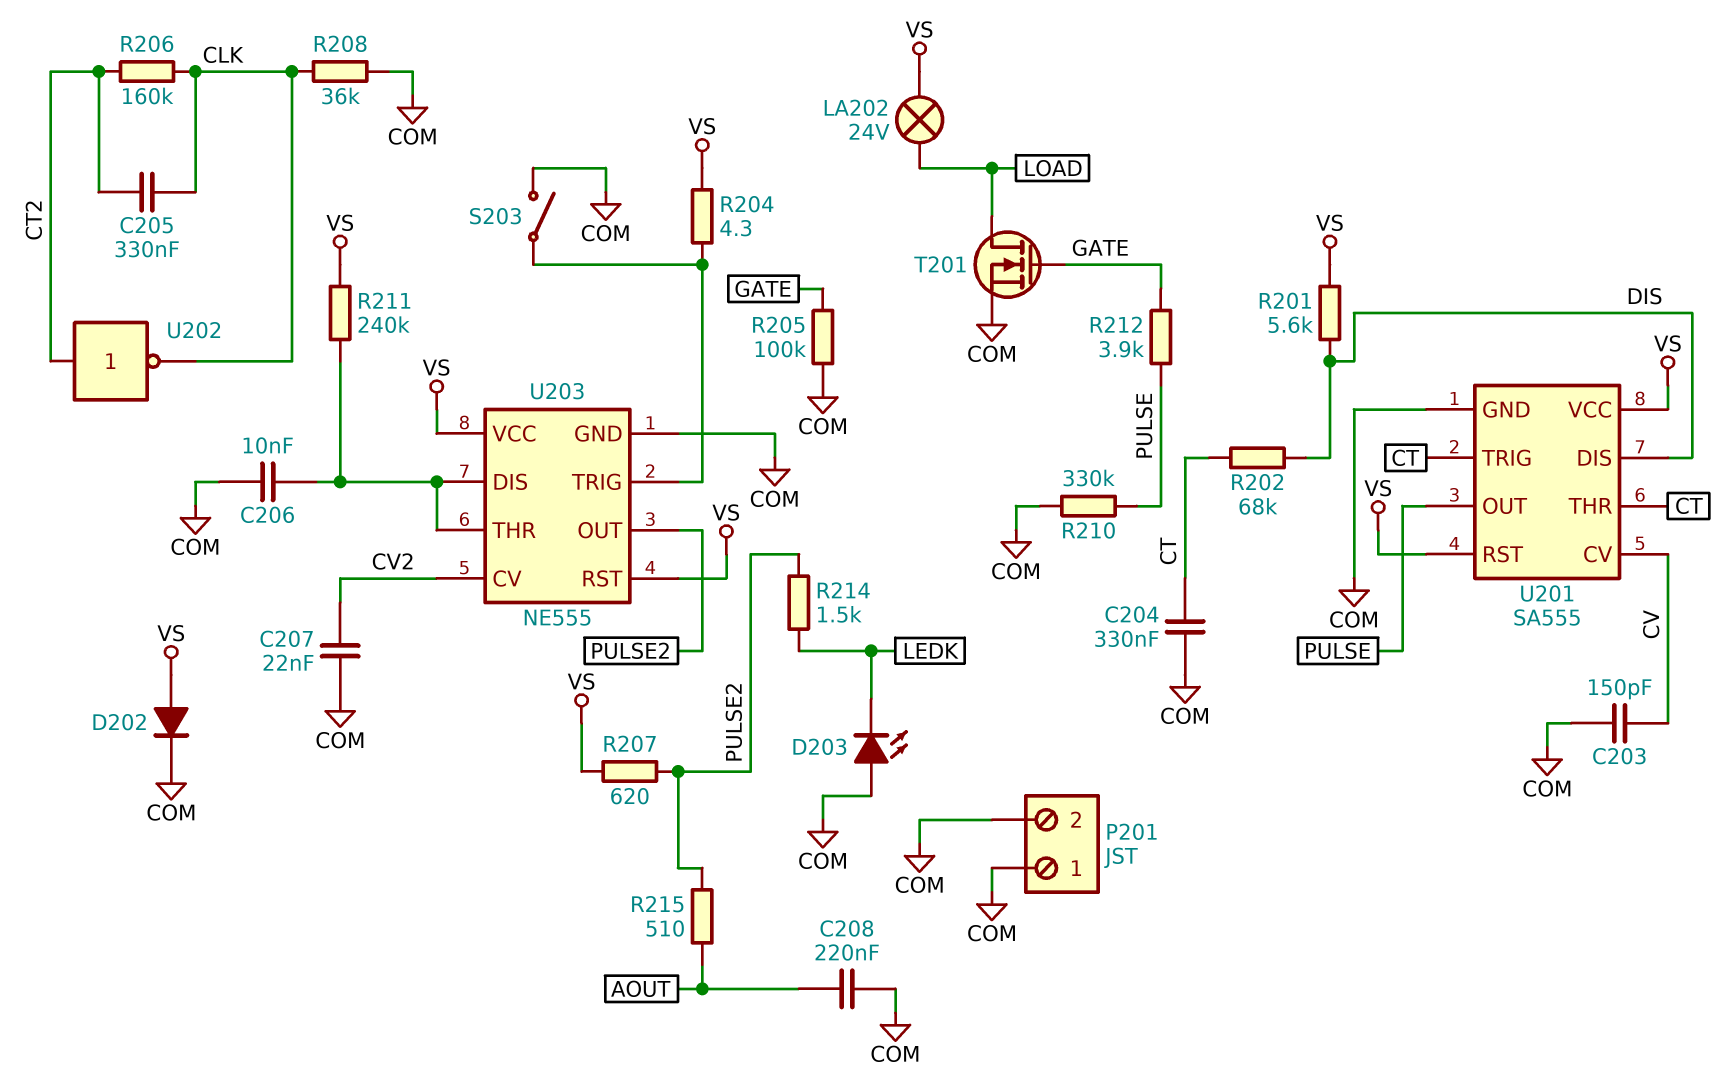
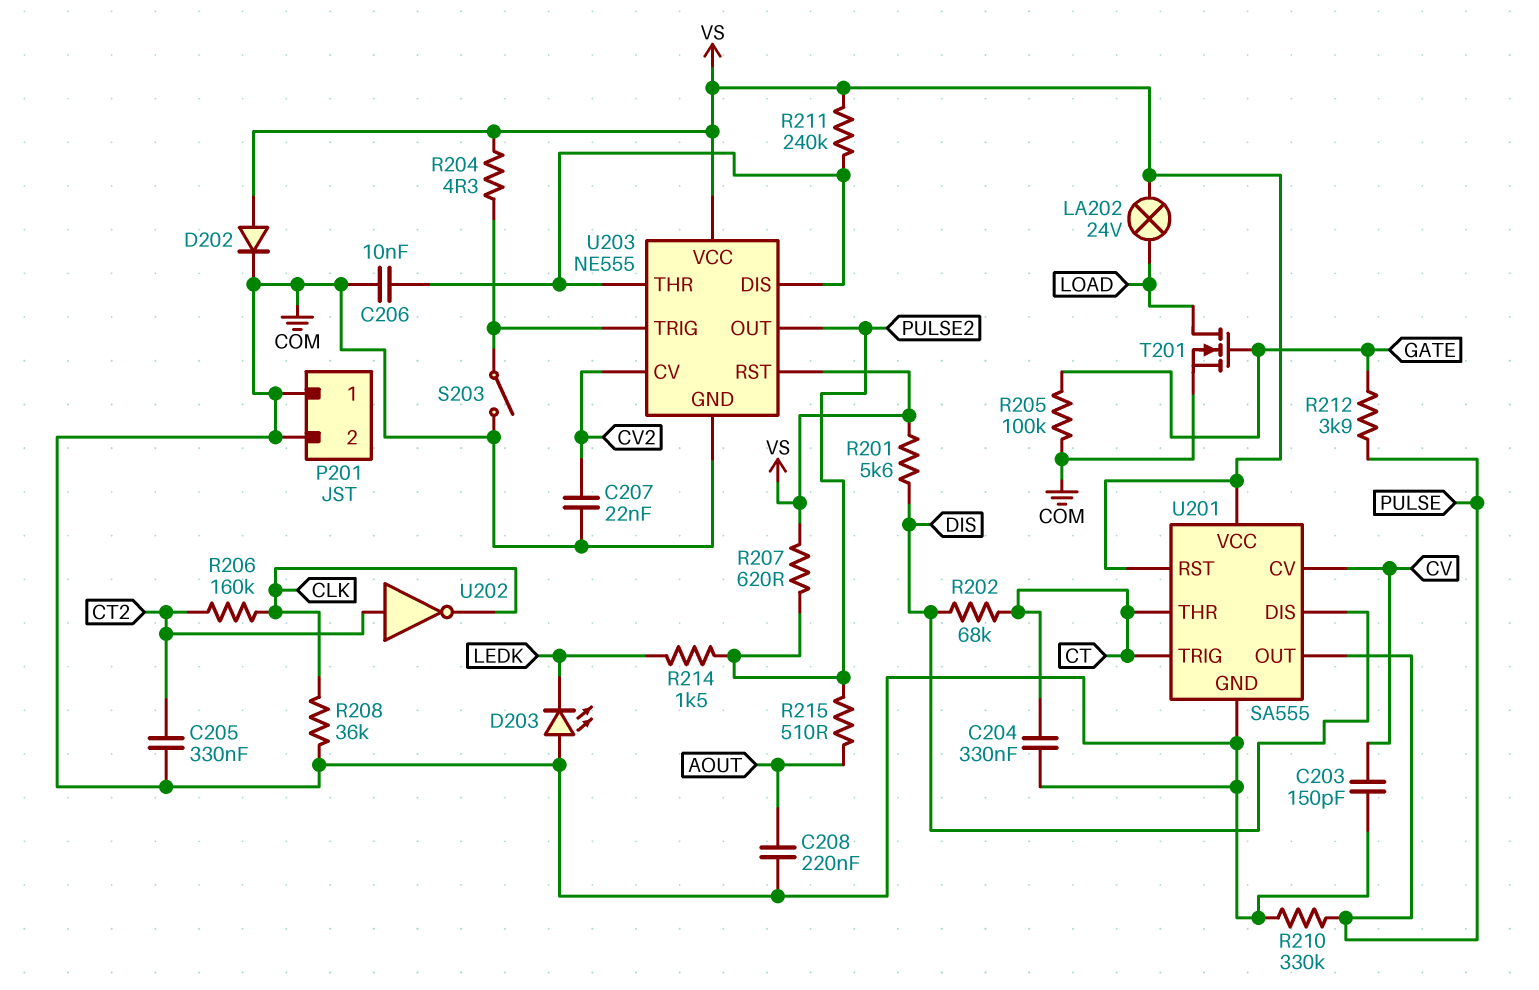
C205: 330nF (CLK, CT2) -> 330nF (COM, CT2)

